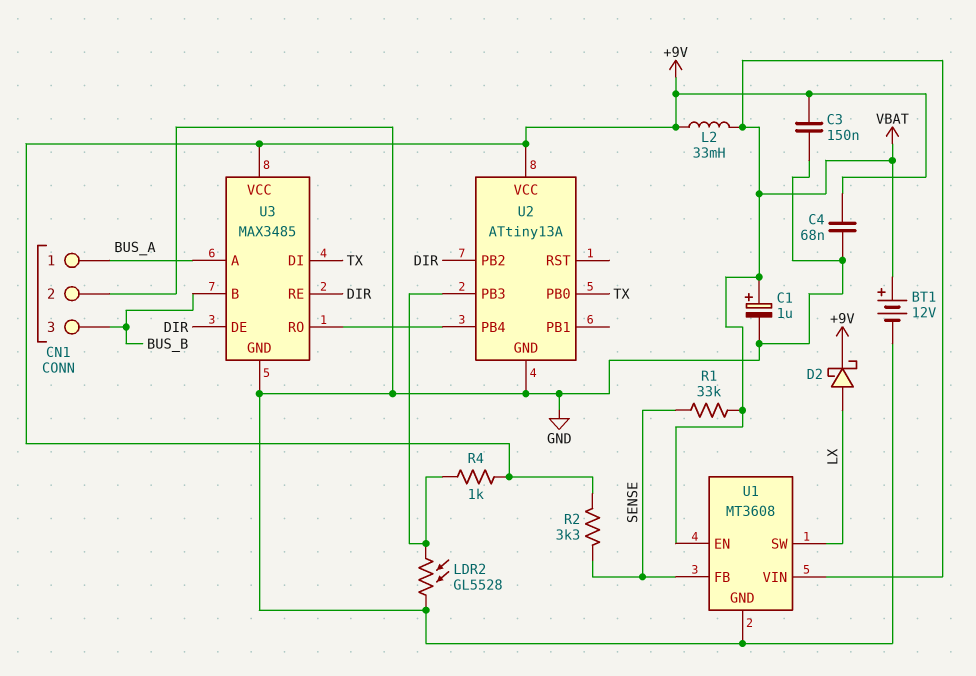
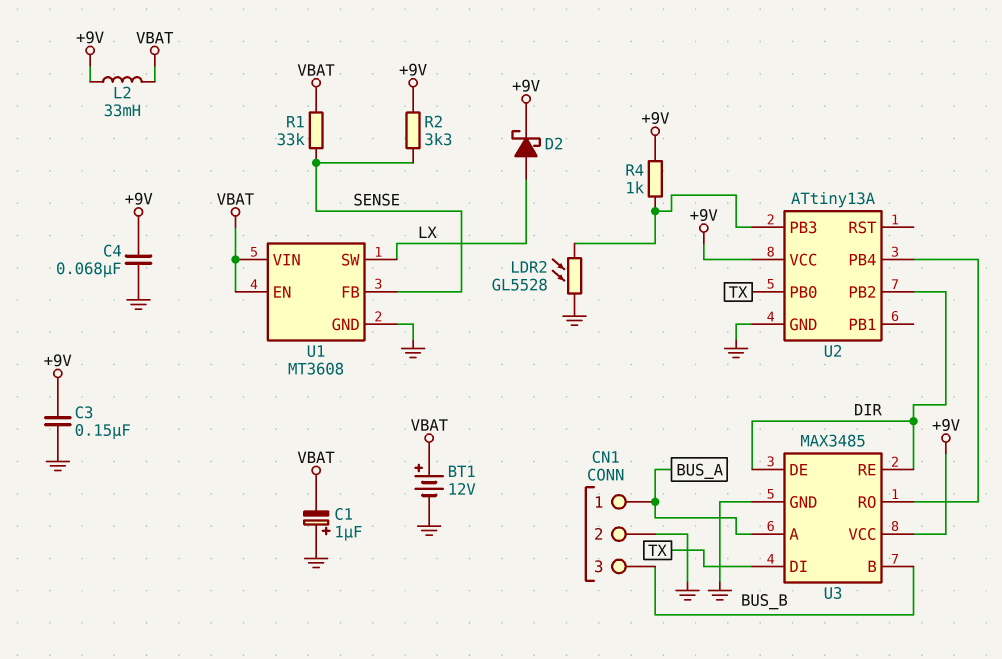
C1: 1uF (plus VBAT, minus GND) -> 1uF (plus GND, minus VBAT)

